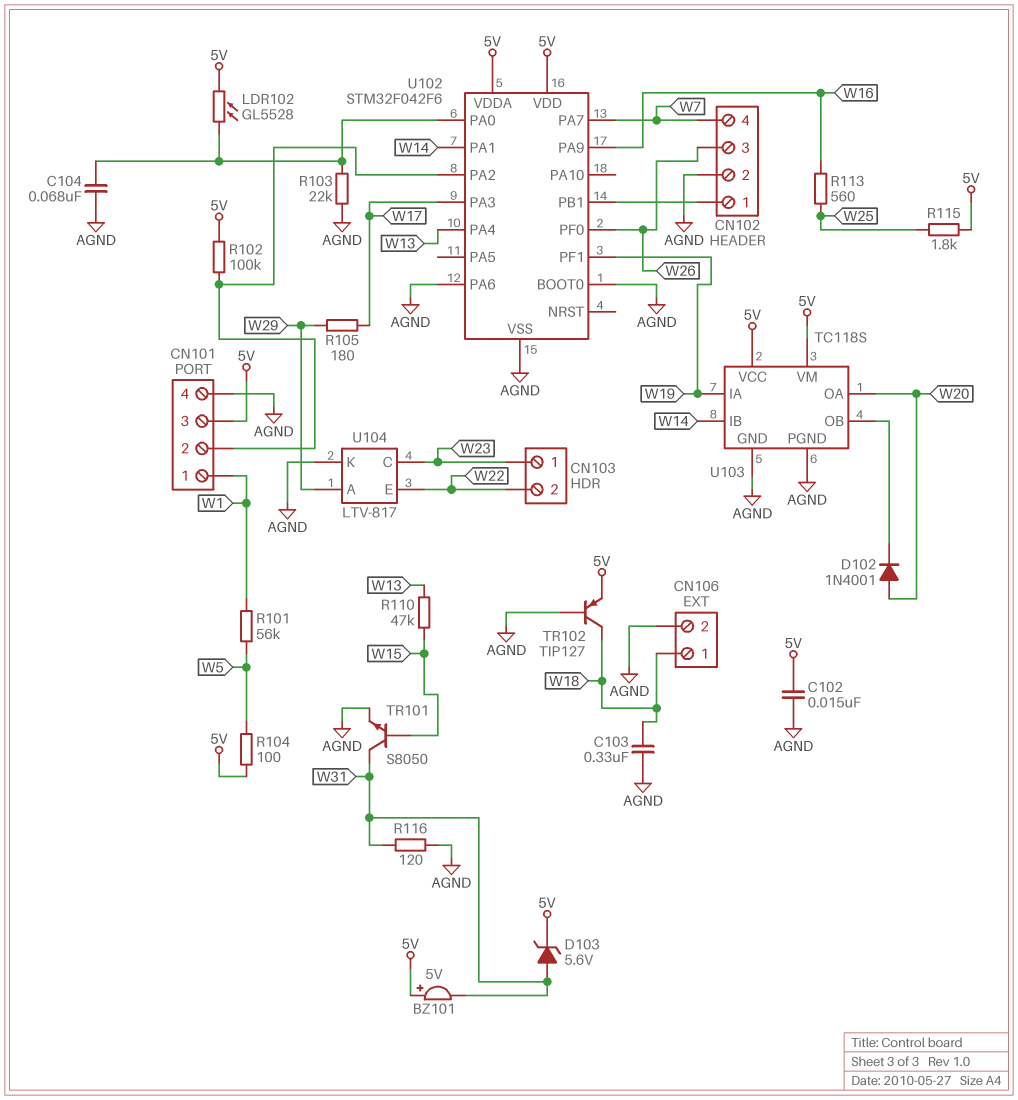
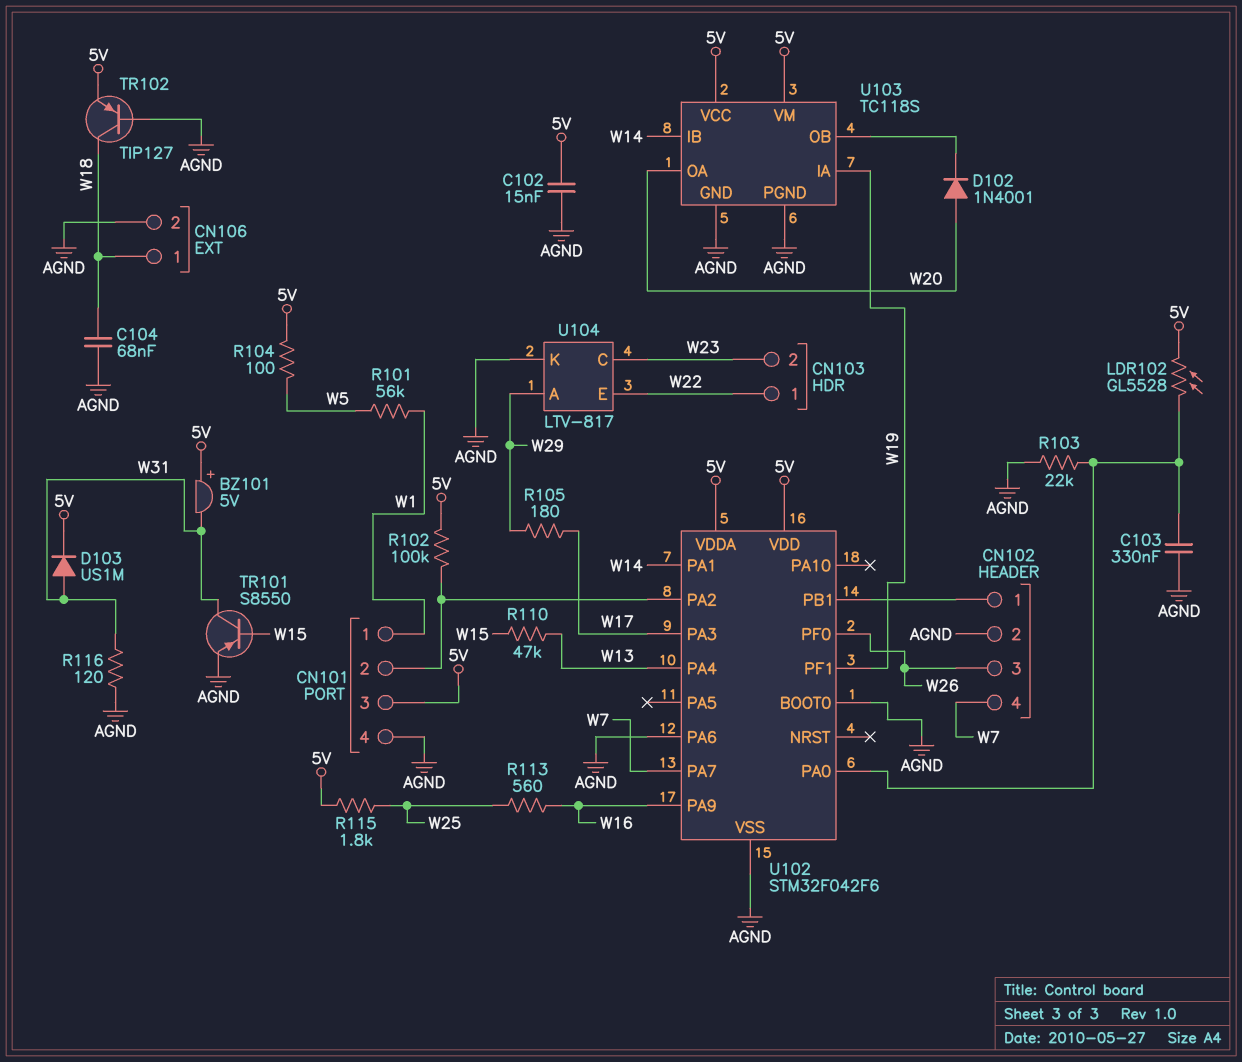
C103: 330nF (AGND, W18) -> 330nF (AGND, U102/PA0)
C104: 68nF (AGND, U102/PA0) -> 68nF (AGND, W18)
CN103 pin 1: W23 -> W22
CN103 pin 2: W22 -> W23
D103: zener 5.6V (A W31, K 5V) -> diode US1M (A W31, K 5V)
TR101: NPN S8050 (B W15, C W31, E AGND) -> PNP S8550 (B W15, C W31, E AGND)

